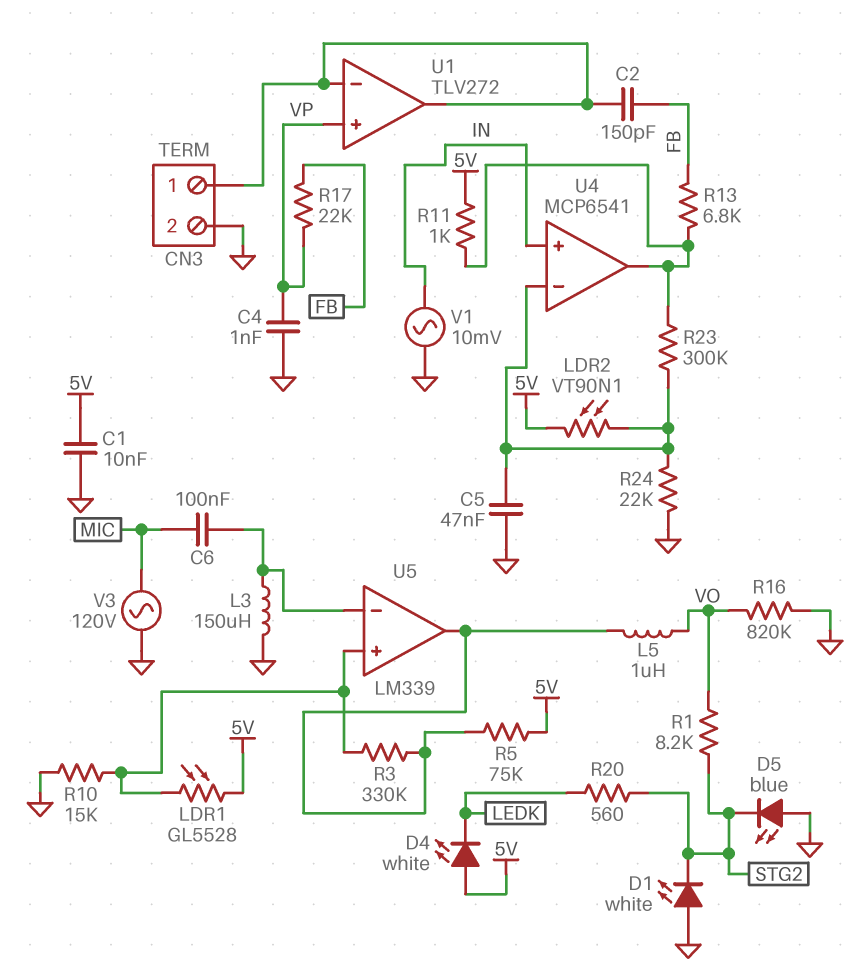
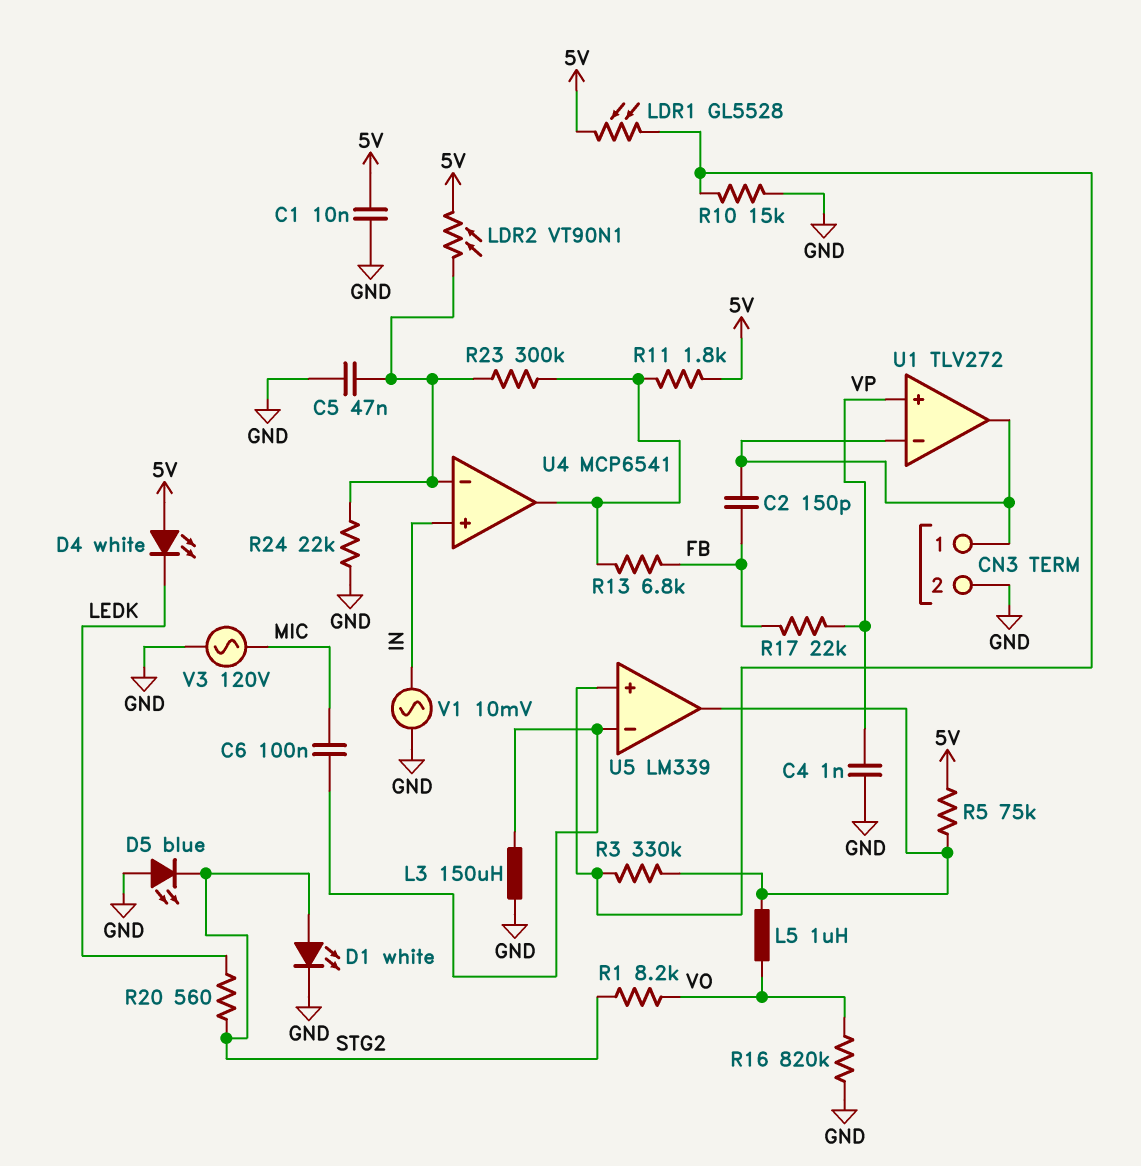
D1: LED white (A GND, K STG2) -> LED white (A STG2, K GND)
R11: 1k (5V, U4/out) -> 1.8k (5V, U4/out)

